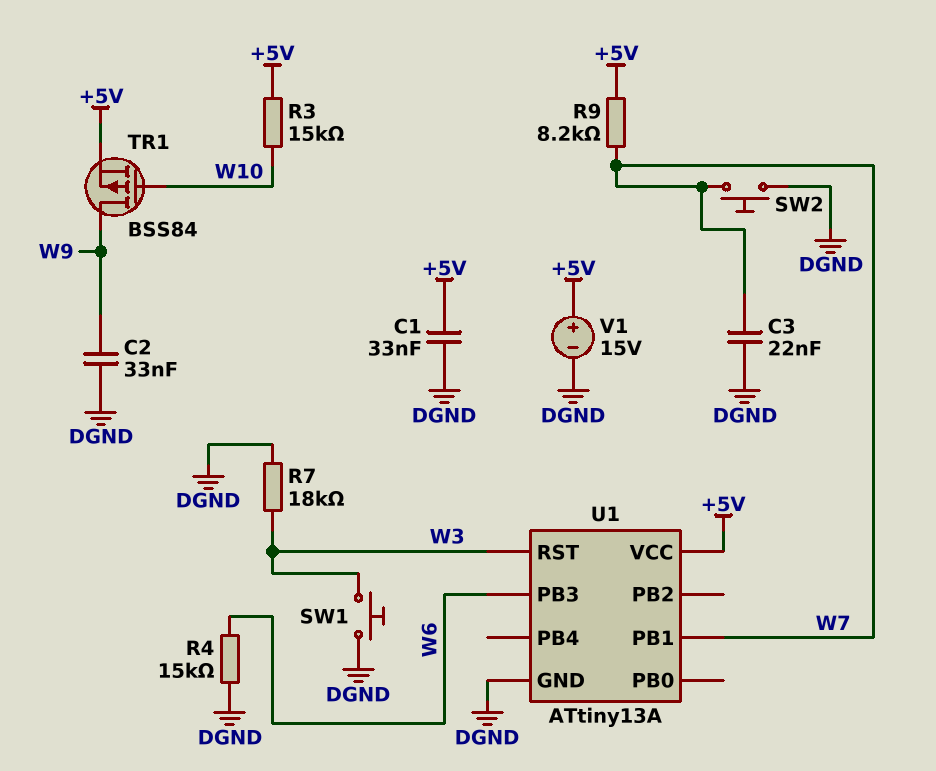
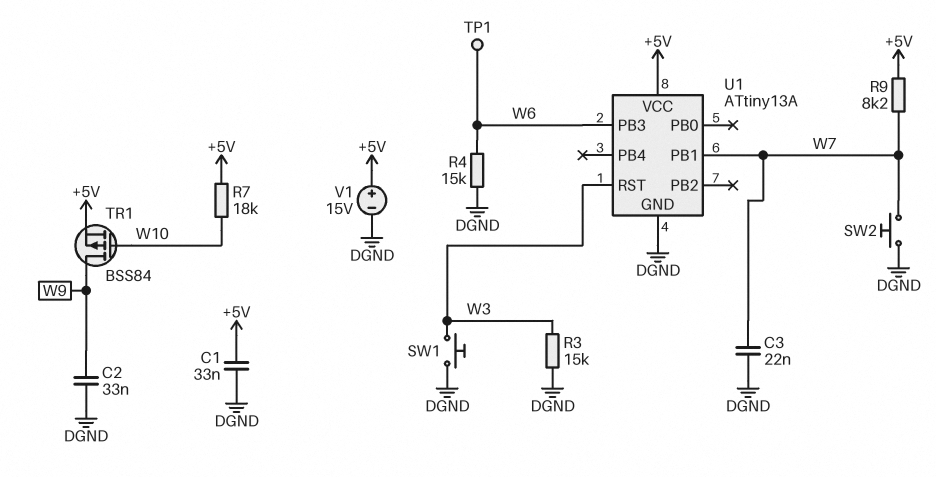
R3: 15k (+5V, W10) -> 15k (DGND, W3)
R7: 18k (DGND, W3) -> 18k (+5V, W10)
TP1: none -> test point (W6)

